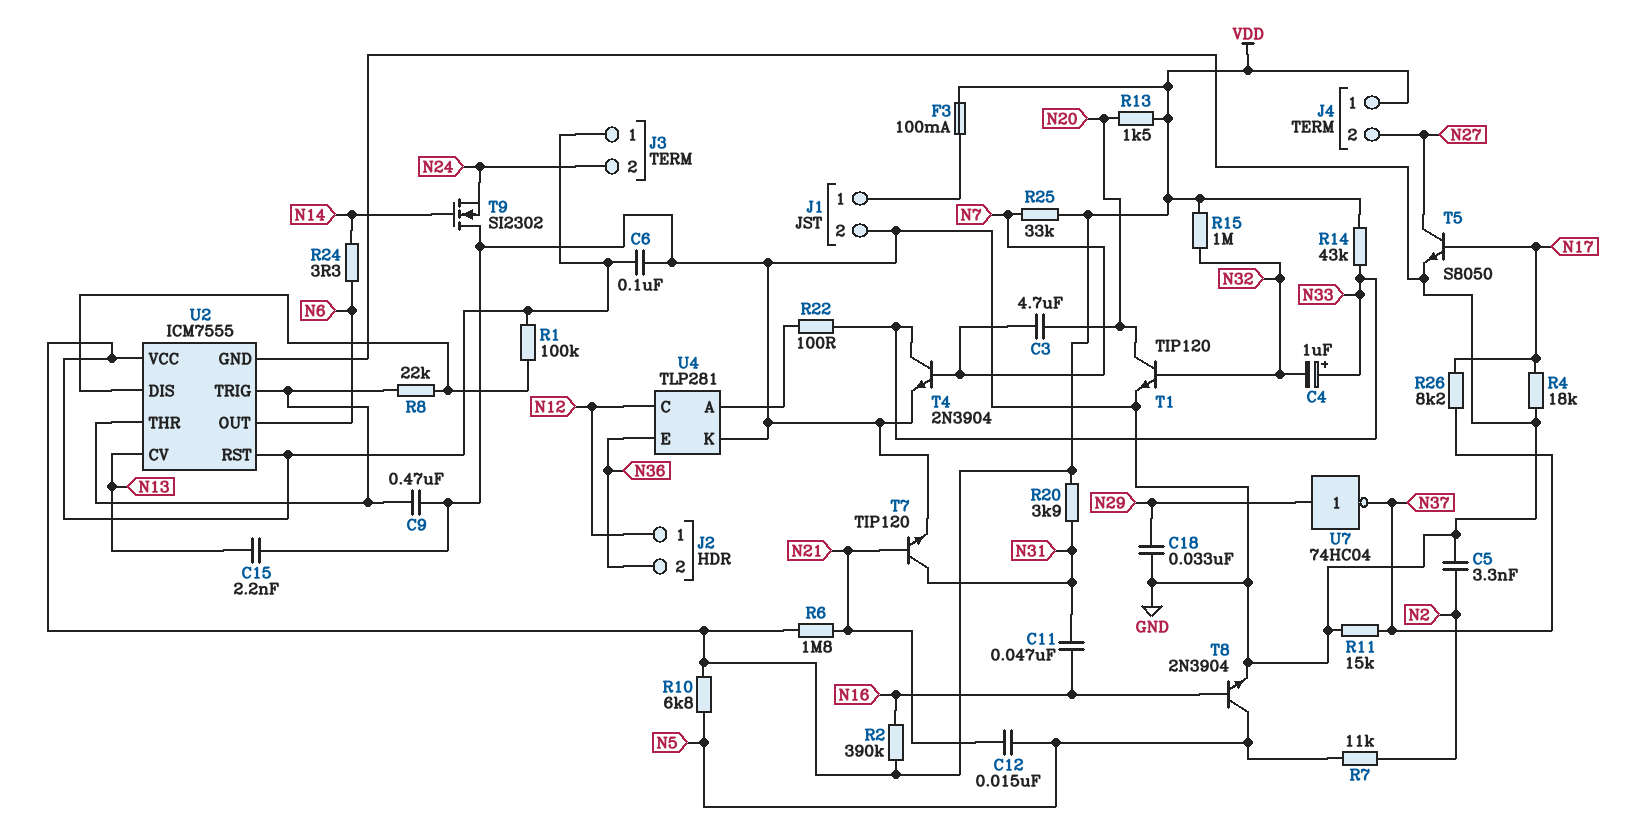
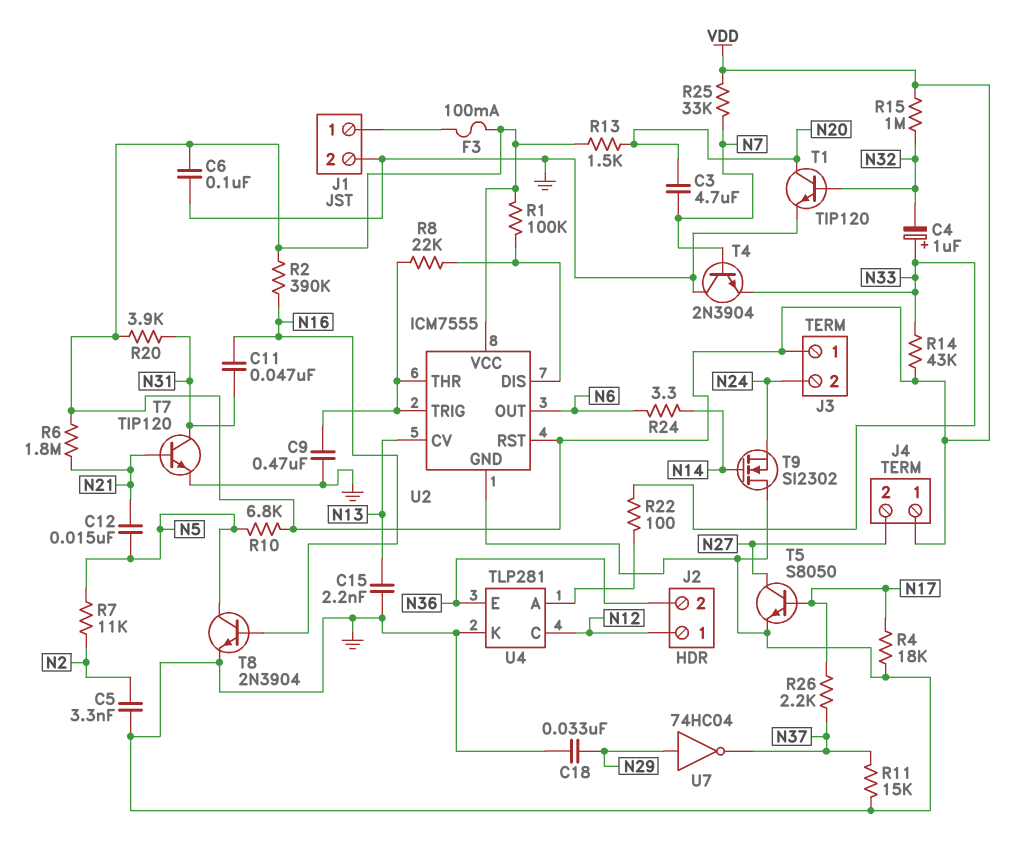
R26: 8.2k (N17, N37) -> 2.2k (N17, N37)
T4: NPN 2N3904 (B N7, C N33, E GND) -> NPN 2N3904 (B N7, C GND, E N33)

